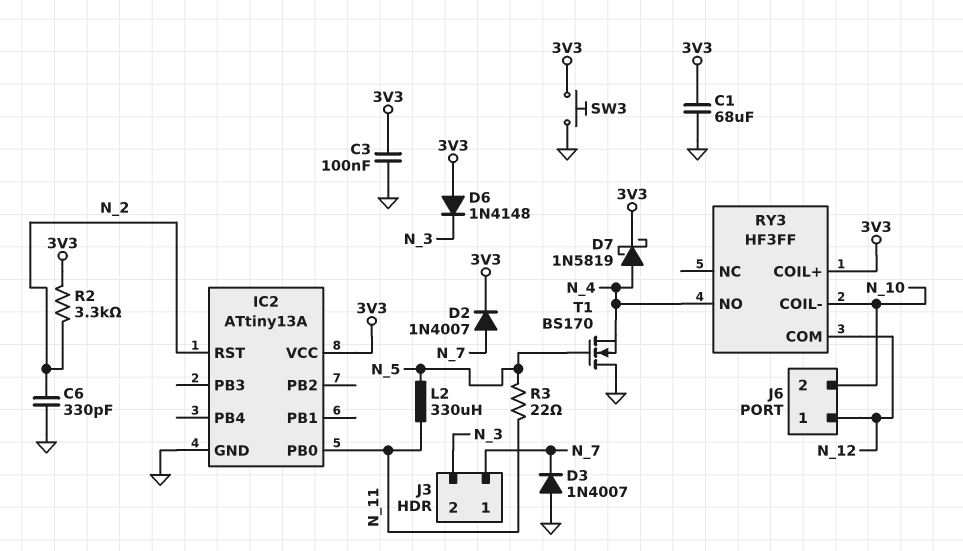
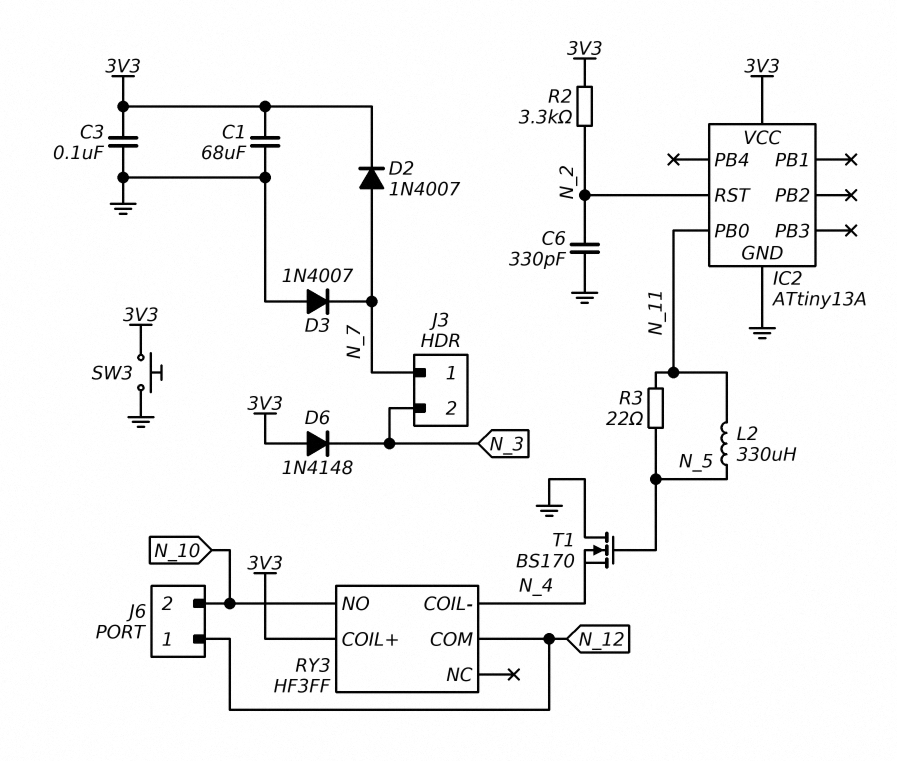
D7: schottky 1N5819 (A N_4, K 3V3) -> none
RY3 pin COIL-: N_10 -> N_4
RY3 pin NO: N_4 -> N_10

